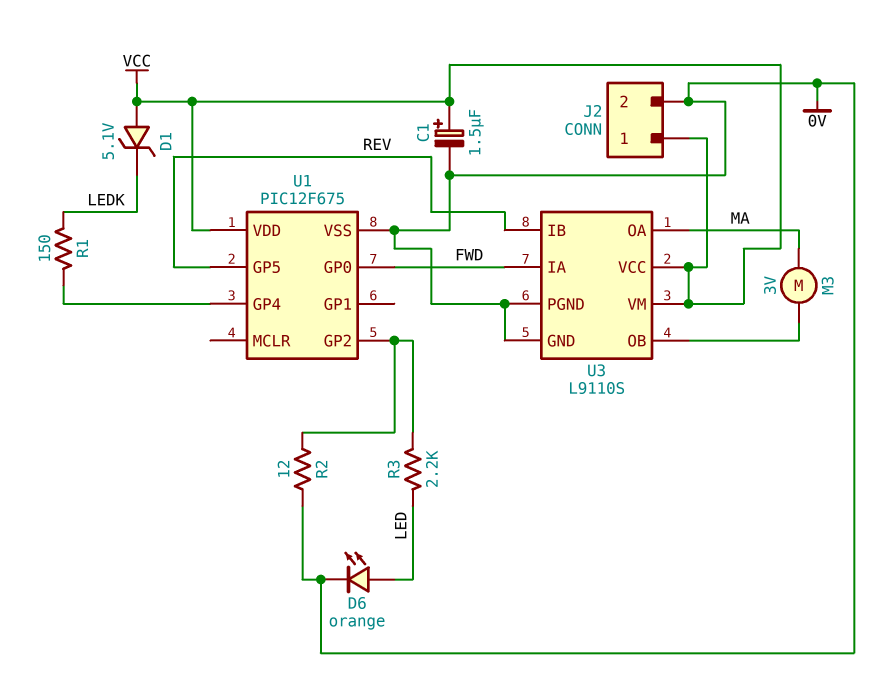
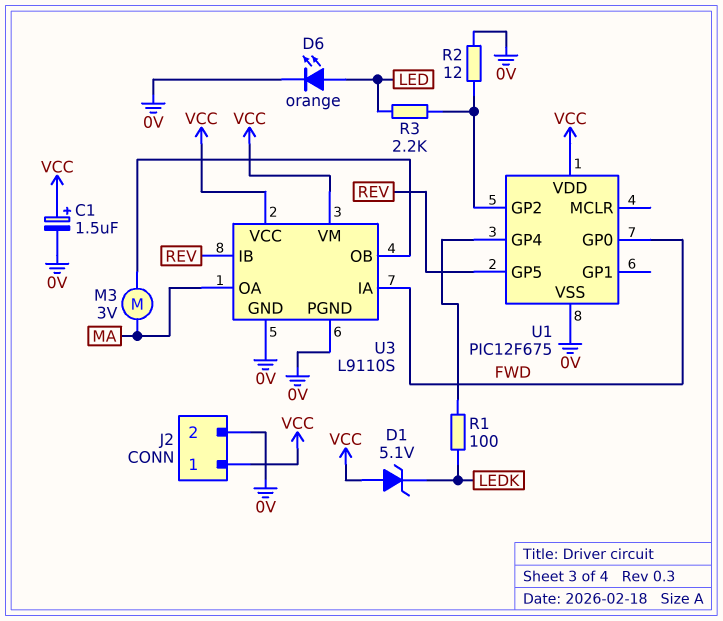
R1: 150 (LEDK, U1/GP4) -> 100 (LEDK, U1/GP4)

